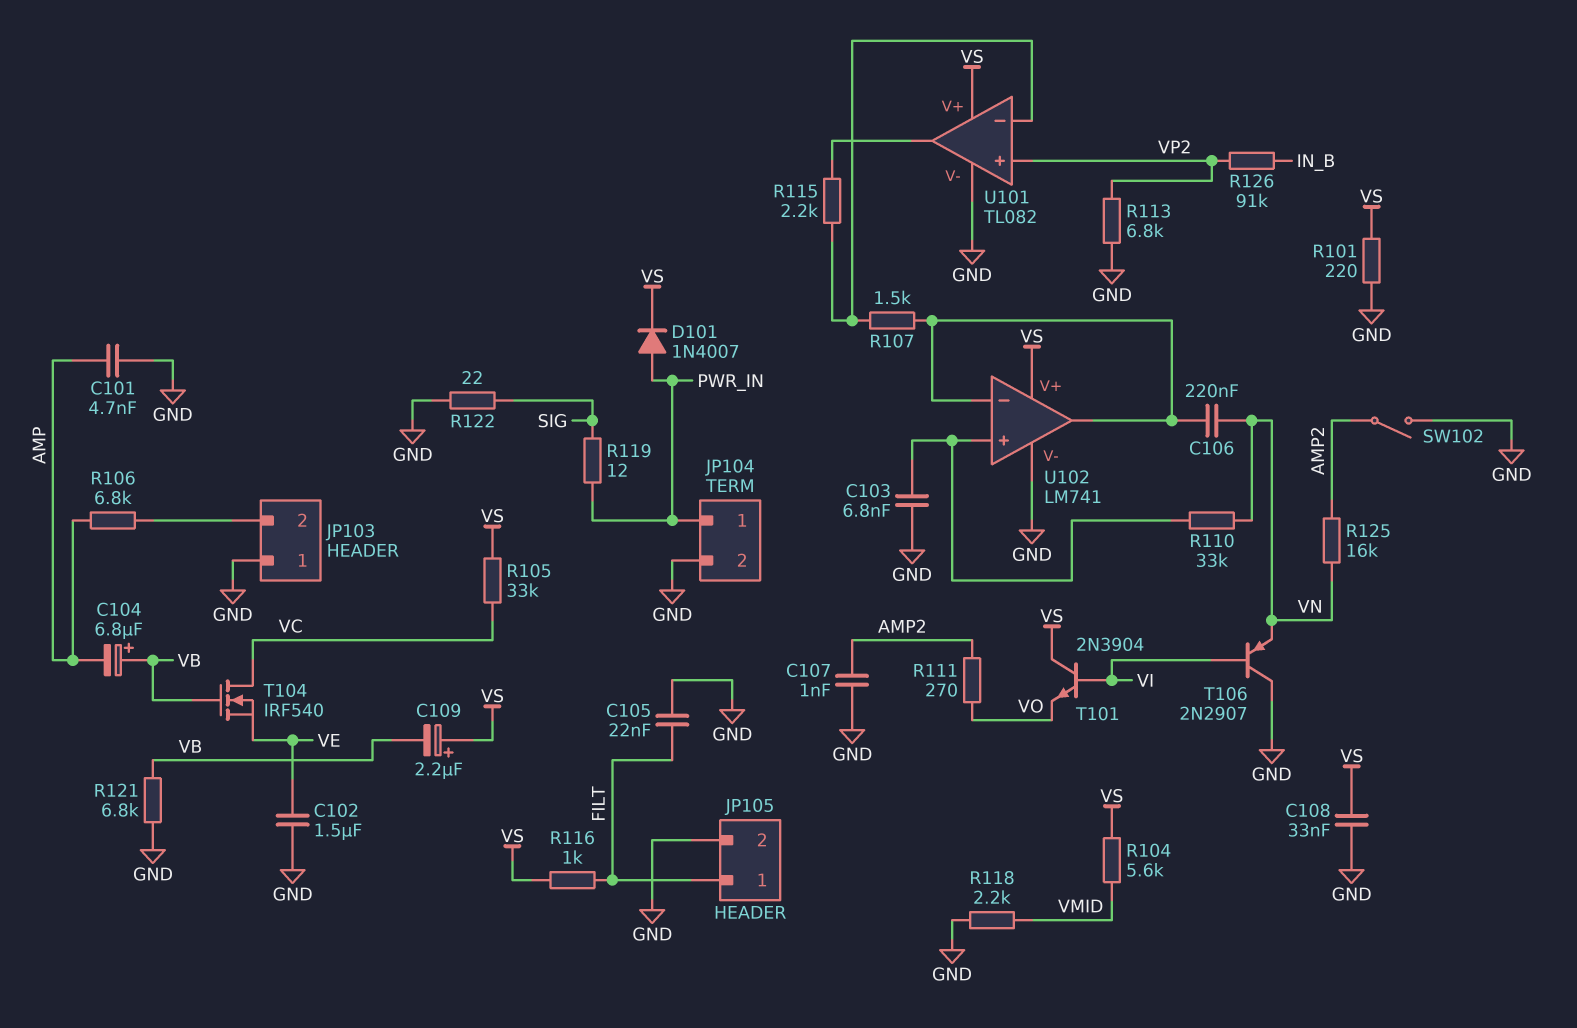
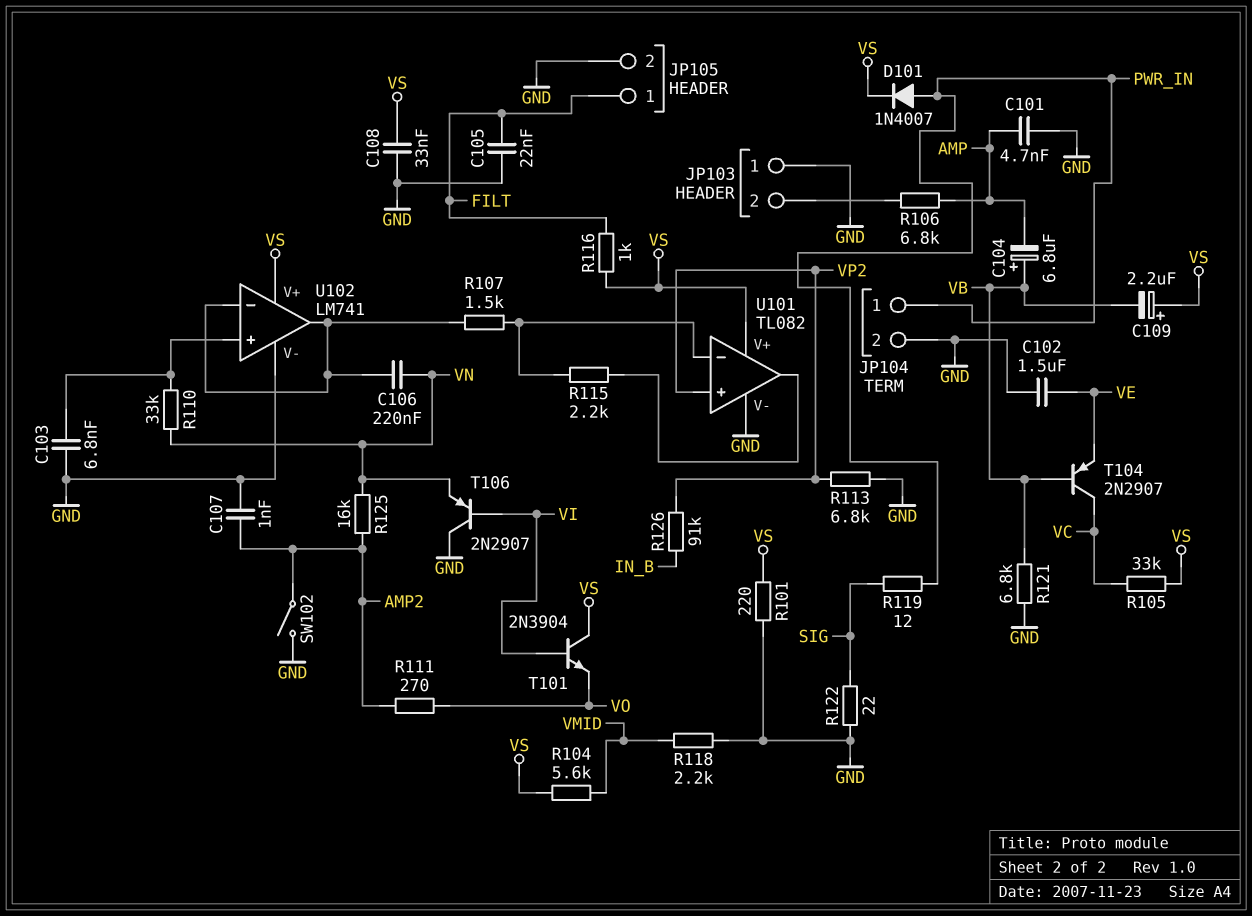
T104: NMOS IRF540 (G VB, D VC, S VE) -> PNP 2N2907 (B VB, C VC, E VE)

